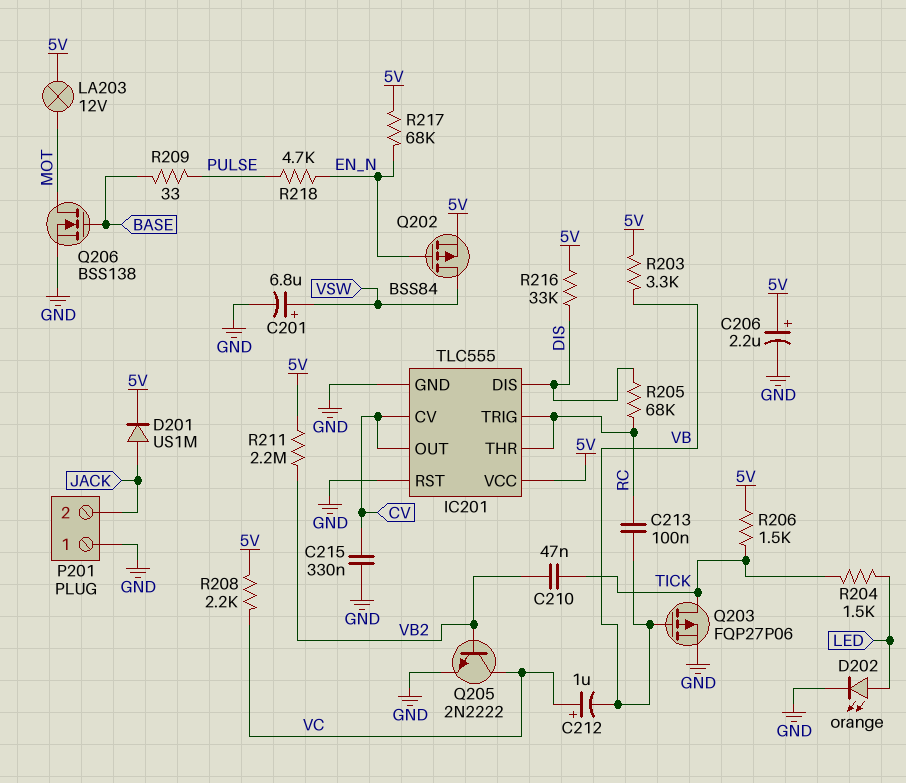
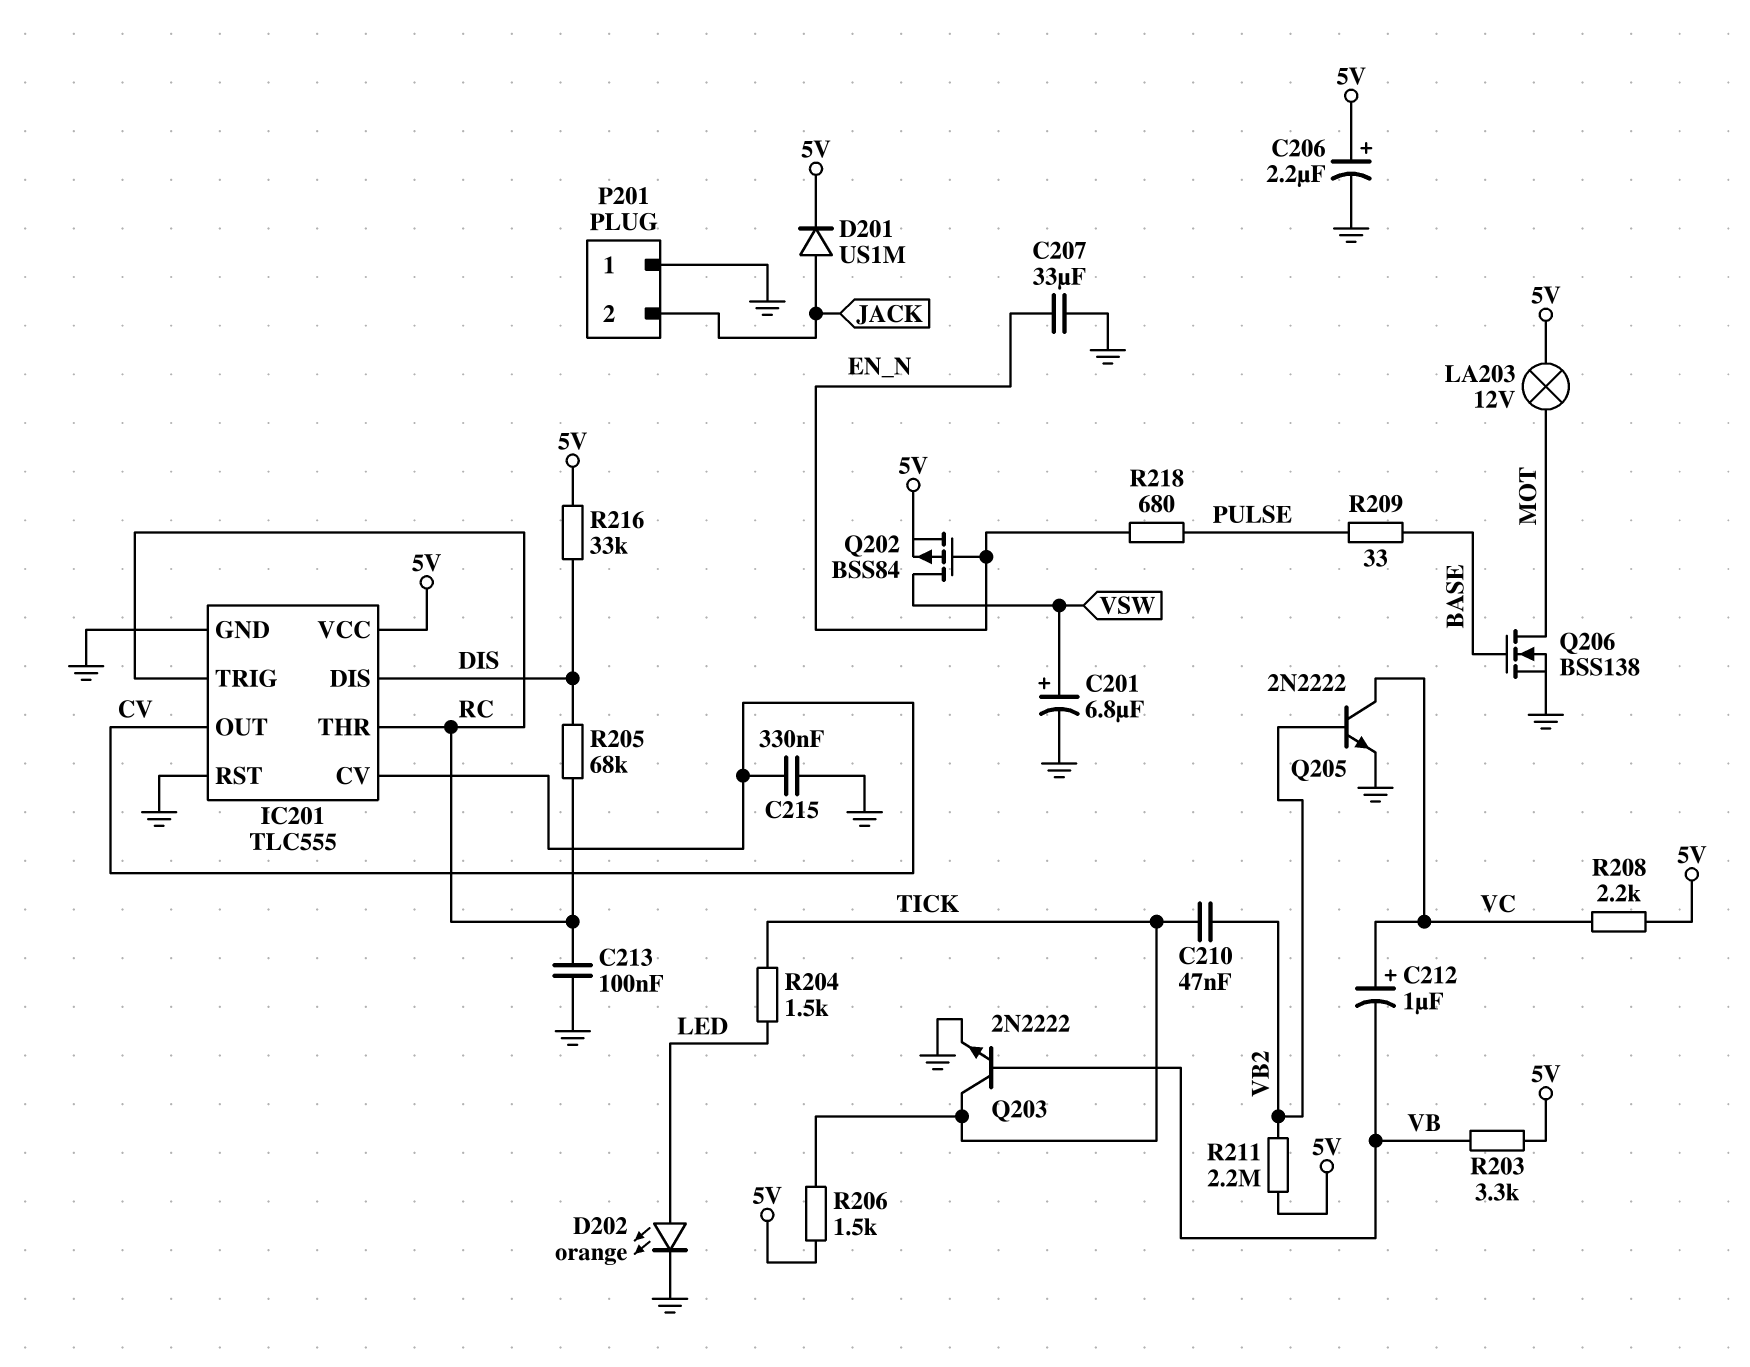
C207: none -> 33uF (EN_N, GND)
C213: 100nF (RC, VB) -> 100nF (GND, RC)
Q203: PMOS FQP27P06 (G VB, D TICK, S GND) -> NPN 2N2222 (B VB, C TICK, E GND)
R217: 68k (5V, EN_N) -> none
R218: 4.7k (EN_N, PULSE) -> 680 (EN_N, PULSE)

